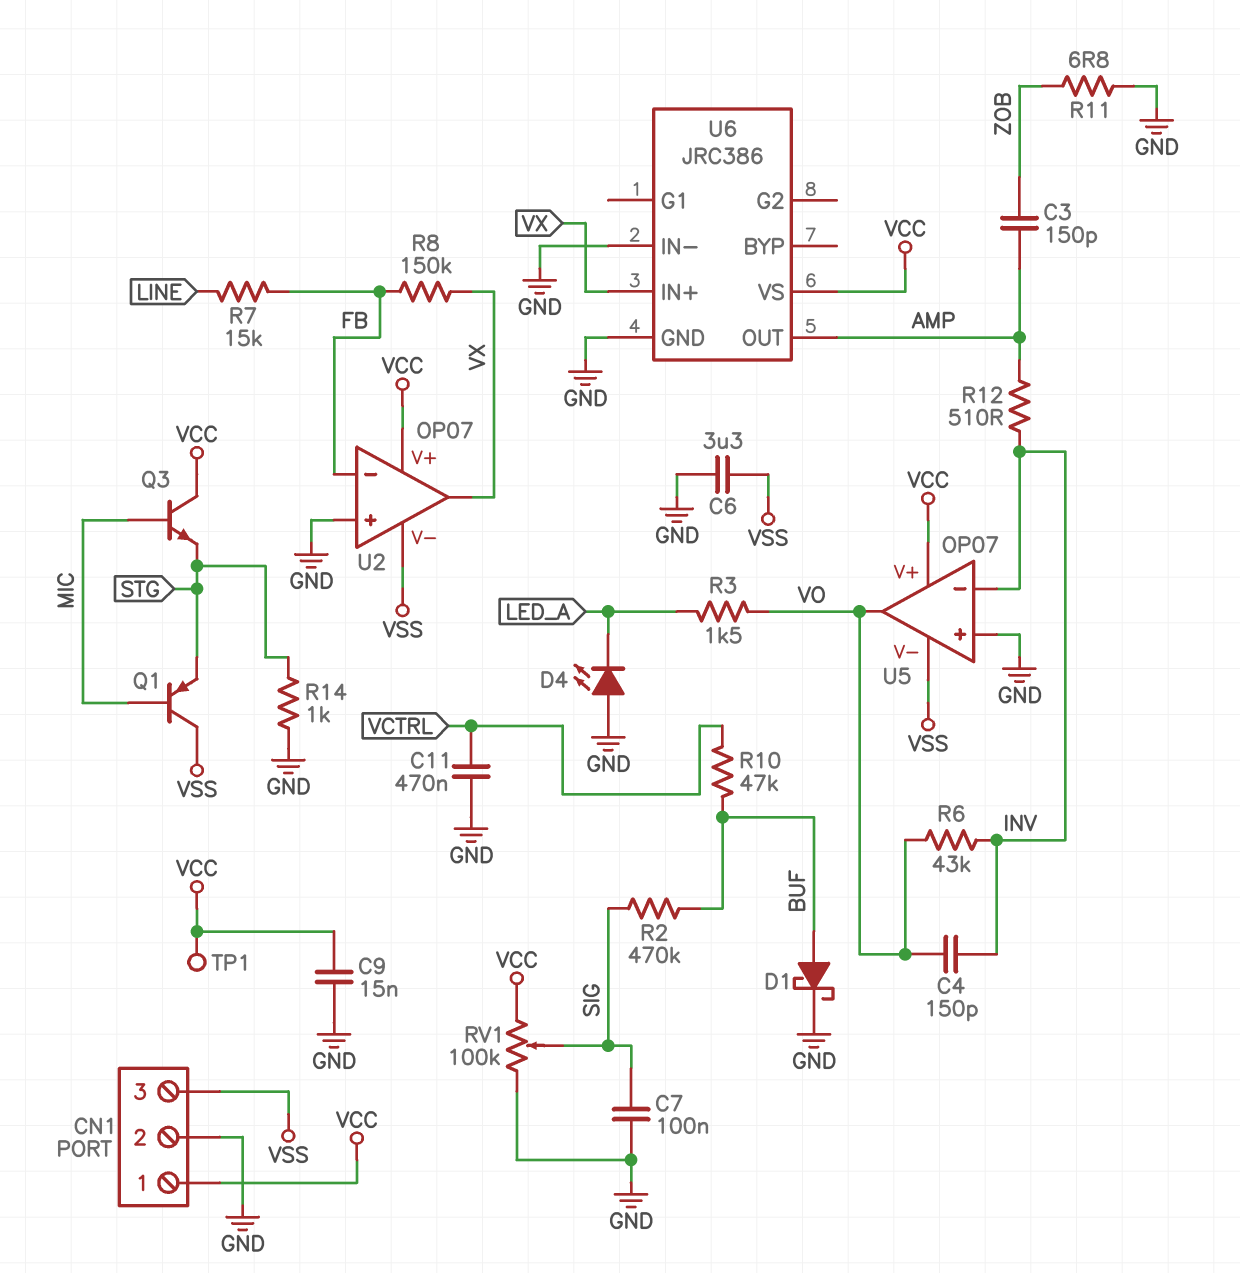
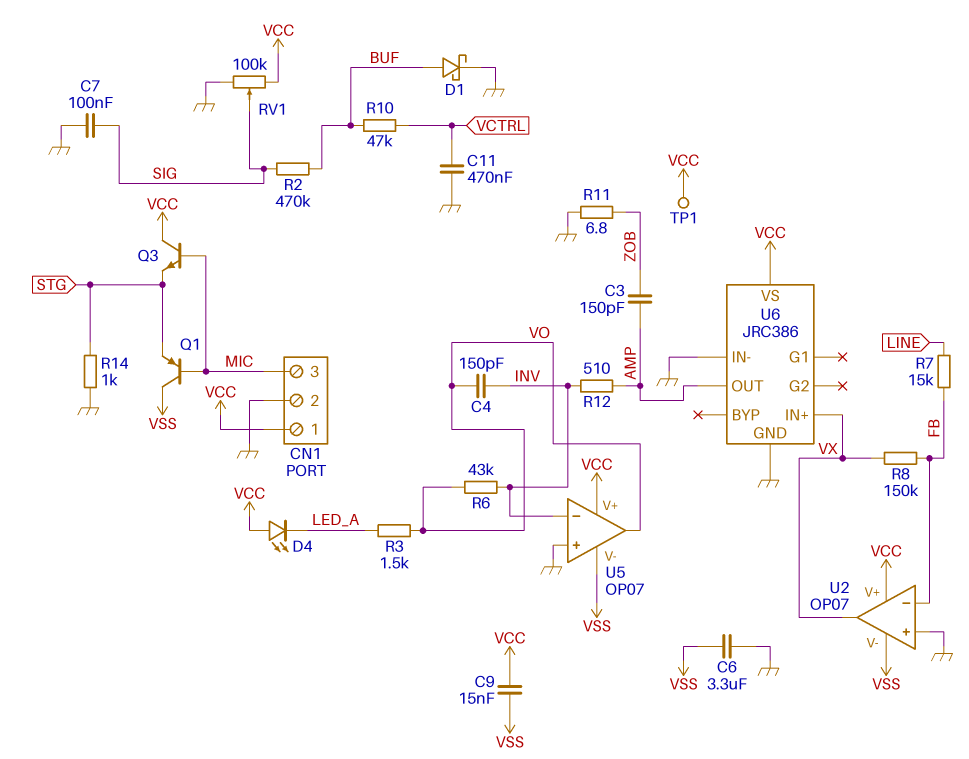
C9: 15nF (GND, VCC) -> 15nF (VCC, VSS)
CN1 pin 3: VSS -> MIC
D4: LED (A GND, K LED_A) -> LED (A VCC, K LED_A)

